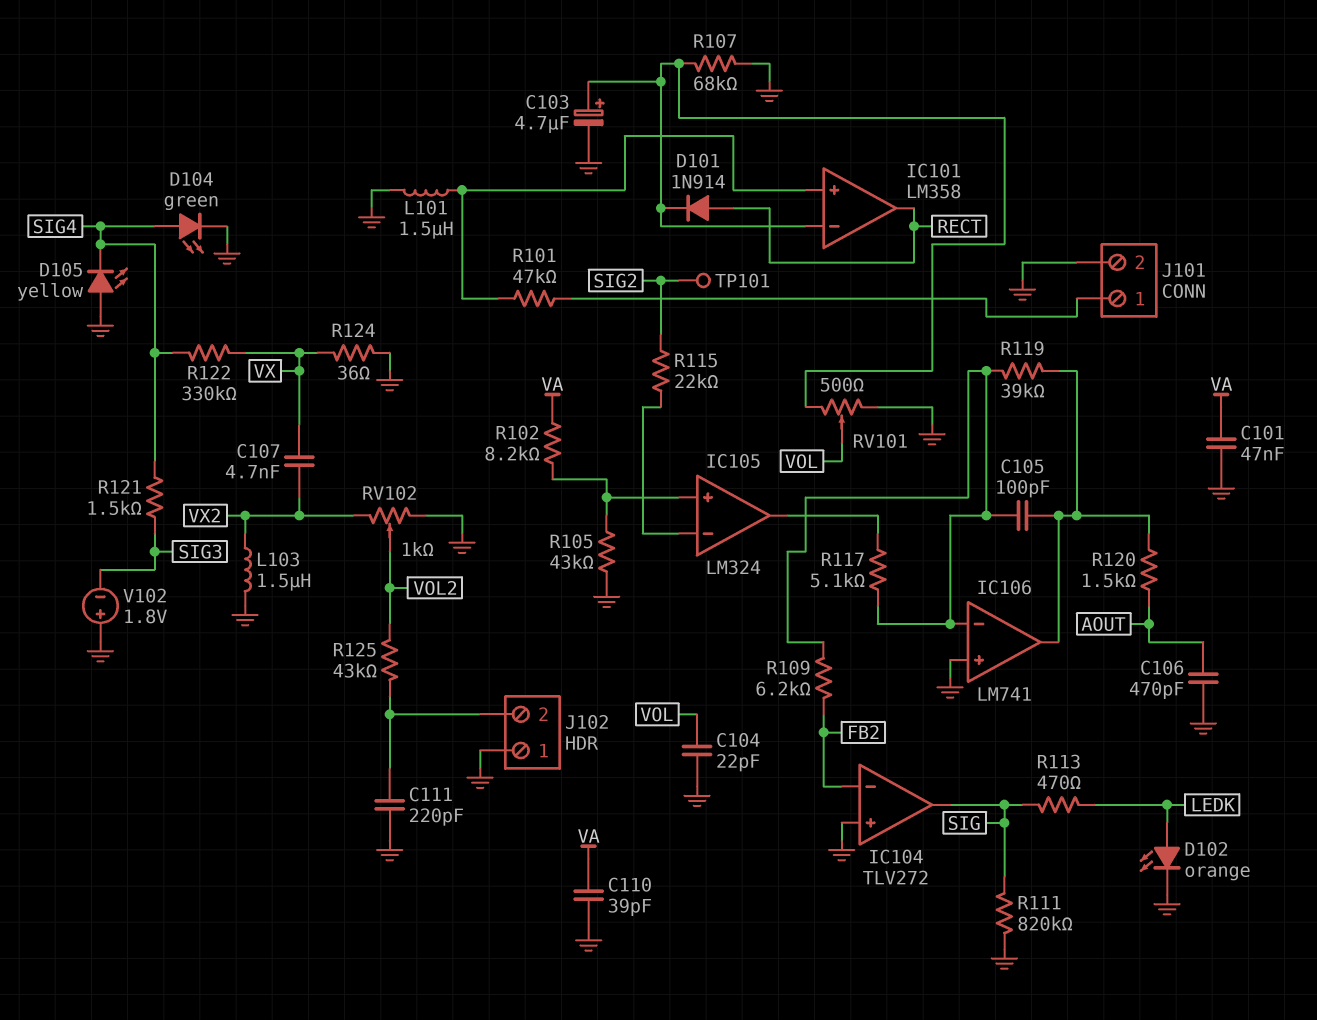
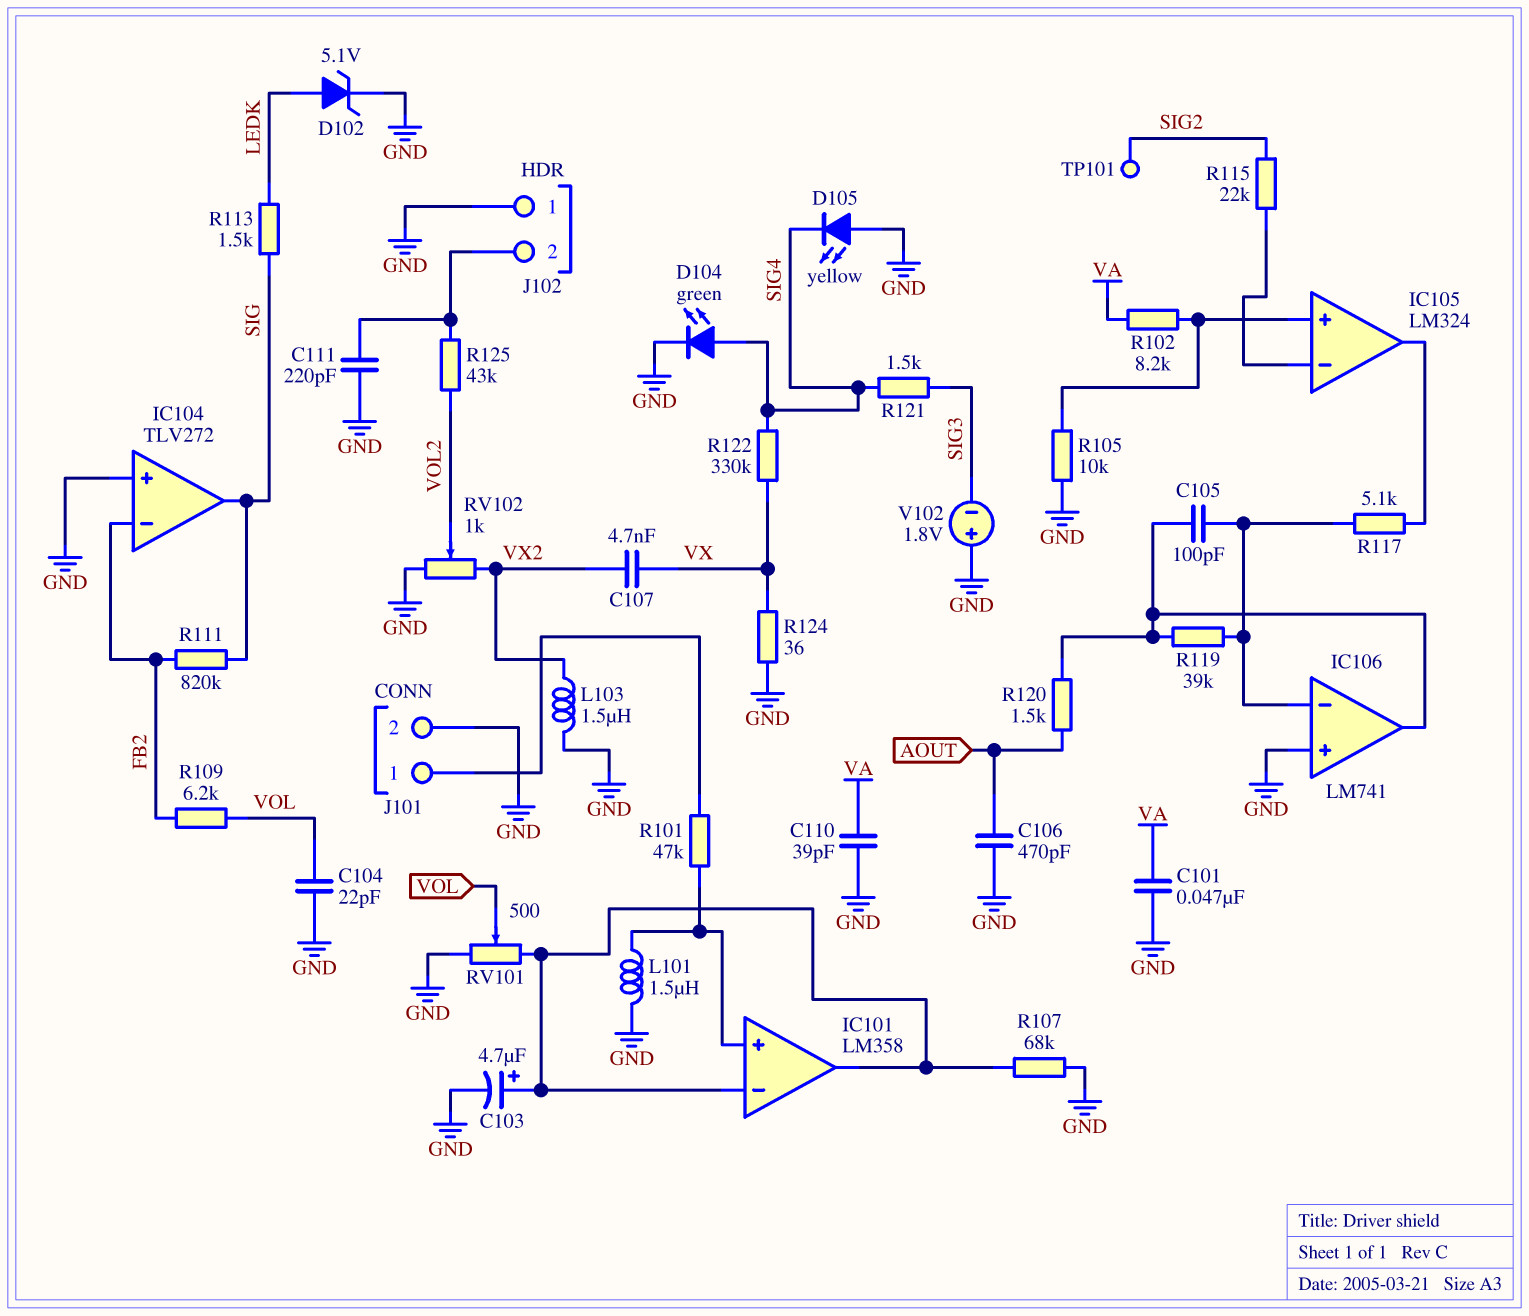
D101: diode 1N914 (A RECT, K IC101/in-) -> none
D102: LED orange (A LEDK, K GND) -> zener 5.1V (A LEDK, K GND)
IC101 pin out: RECT -> IC101/in-
R105: 43k (GND, IC105/in+) -> 10k (GND, IC105/in+)
R109: 6.2k (FB2, IC106/in-) -> 6.2k (FB2, VOL)
R111: 820k (GND, SIG) -> 820k (FB2, SIG)
R113: 470 (LEDK, SIG) -> 1.5k (LEDK, SIG)

